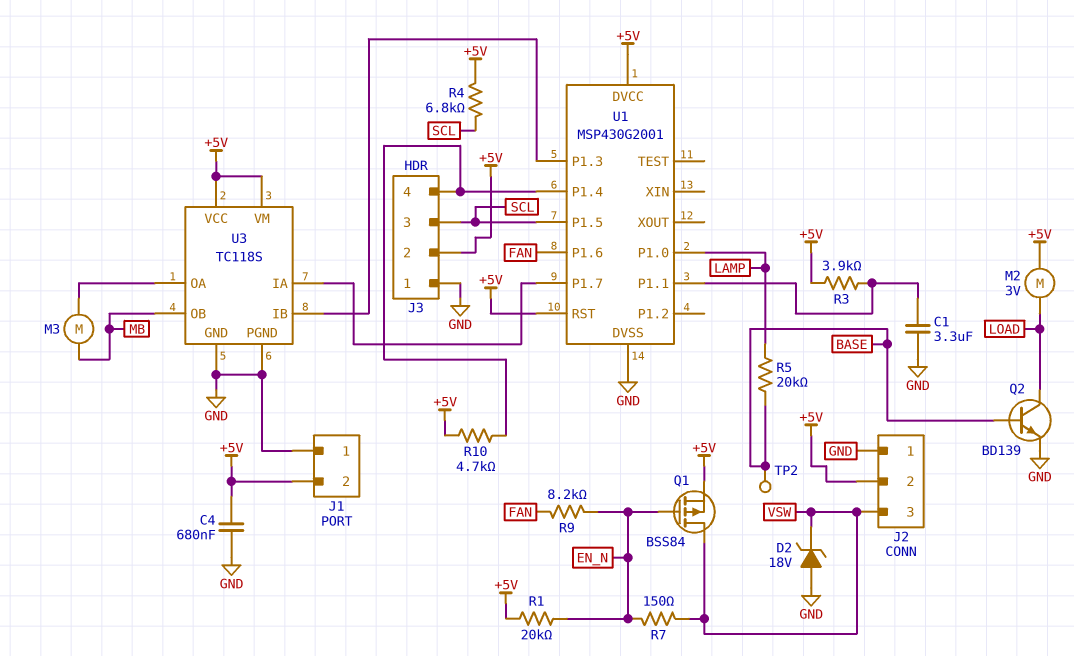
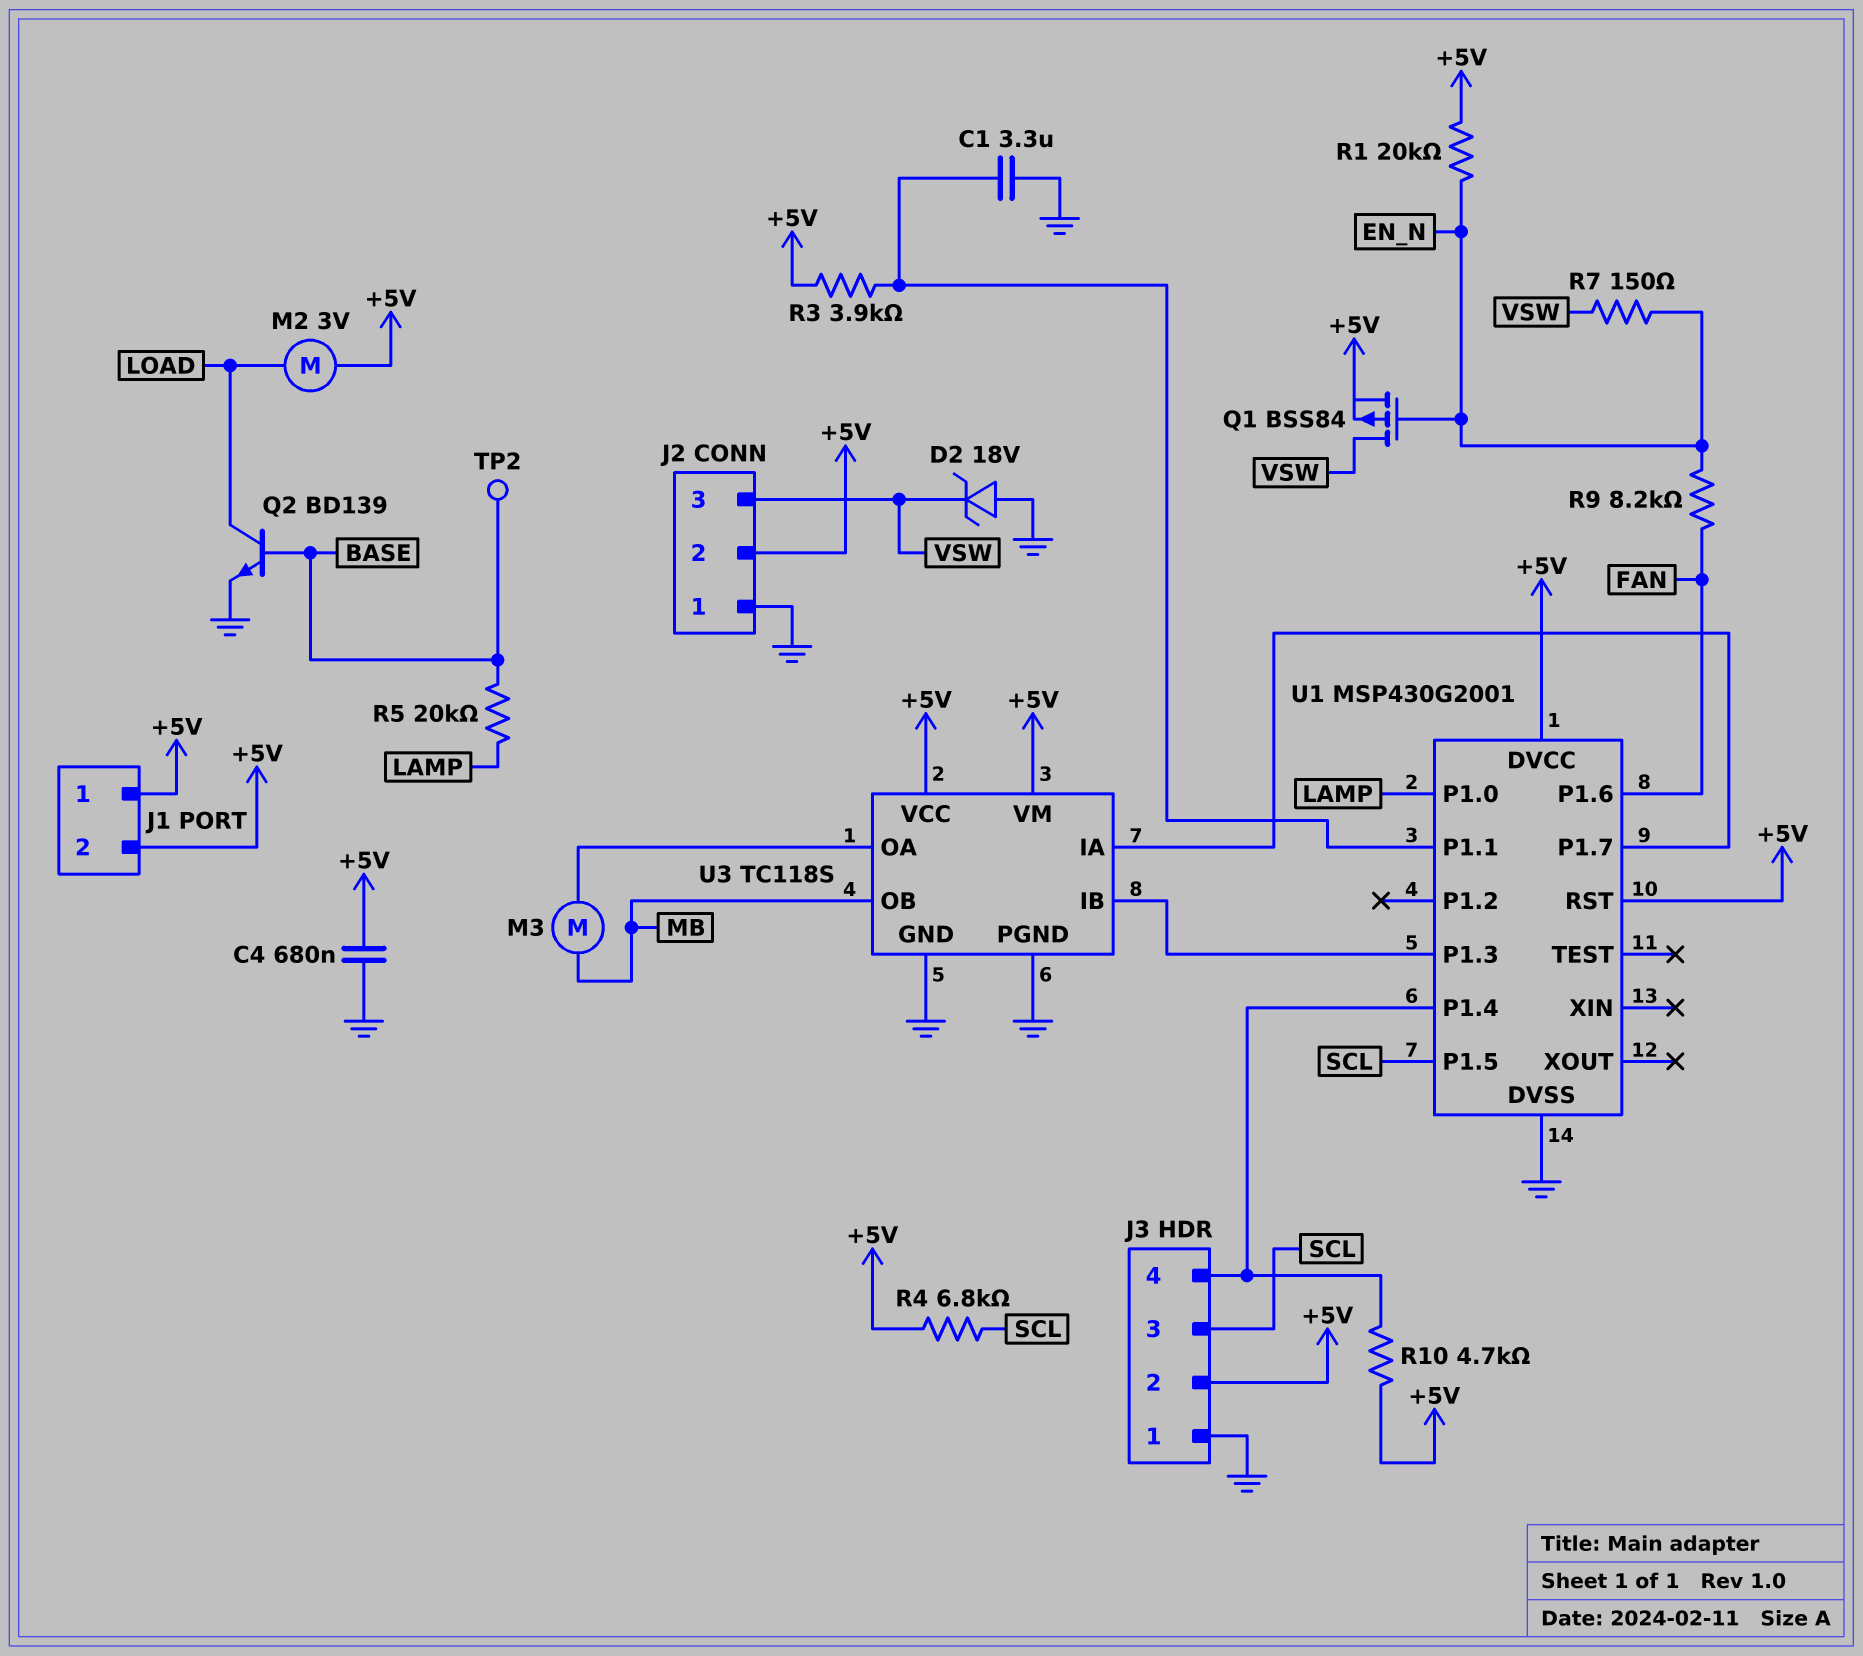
J1 pin 1: GND -> +5V

